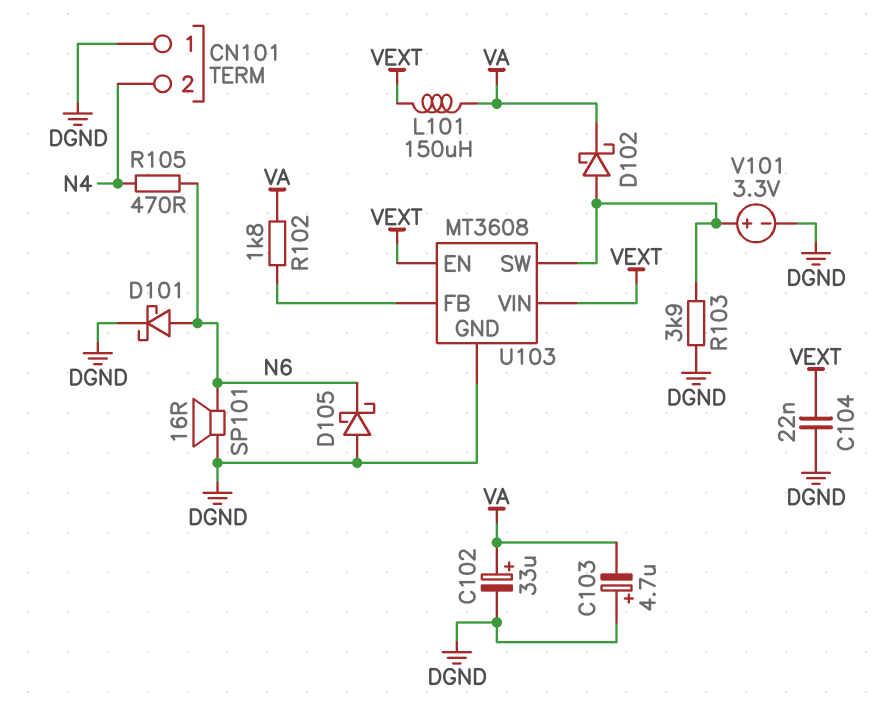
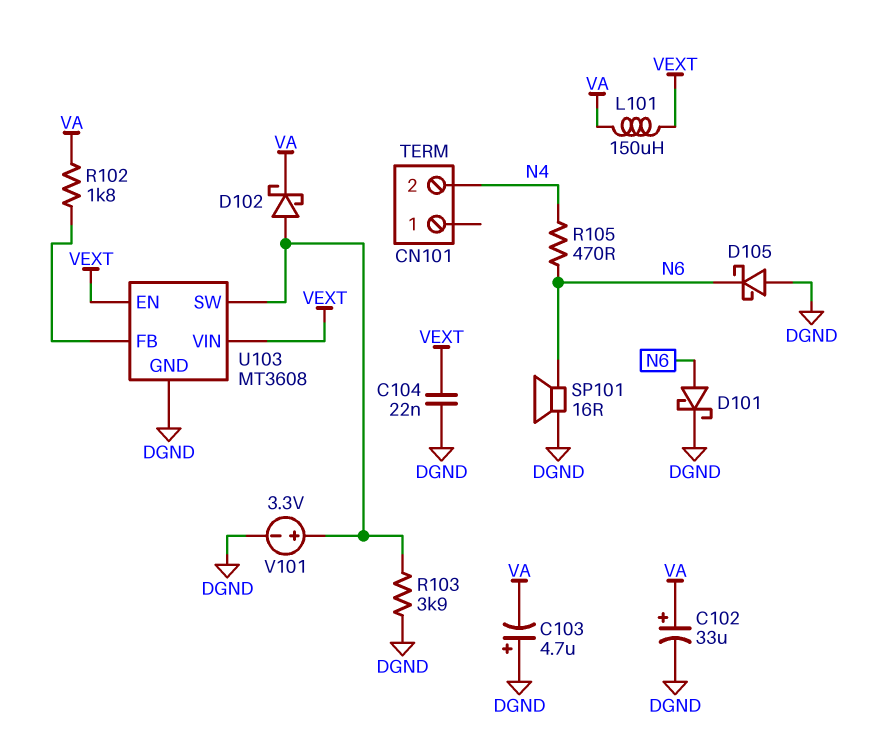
CN101 pin 1: DGND -> none

